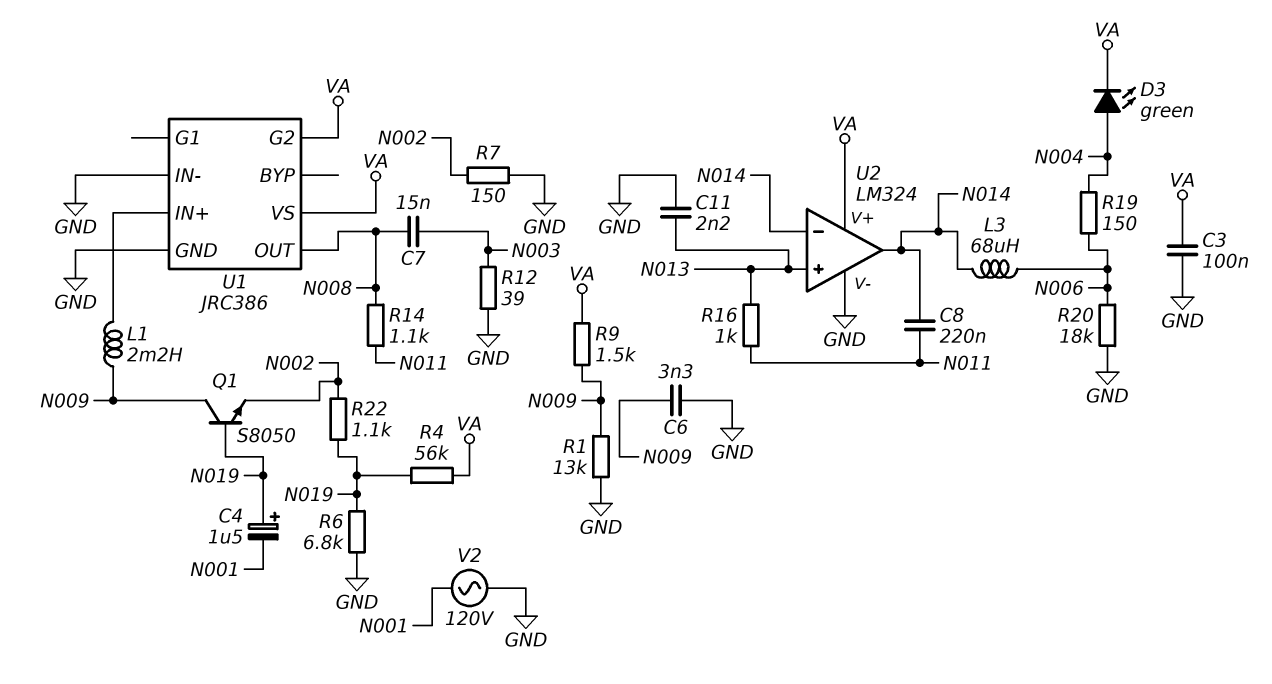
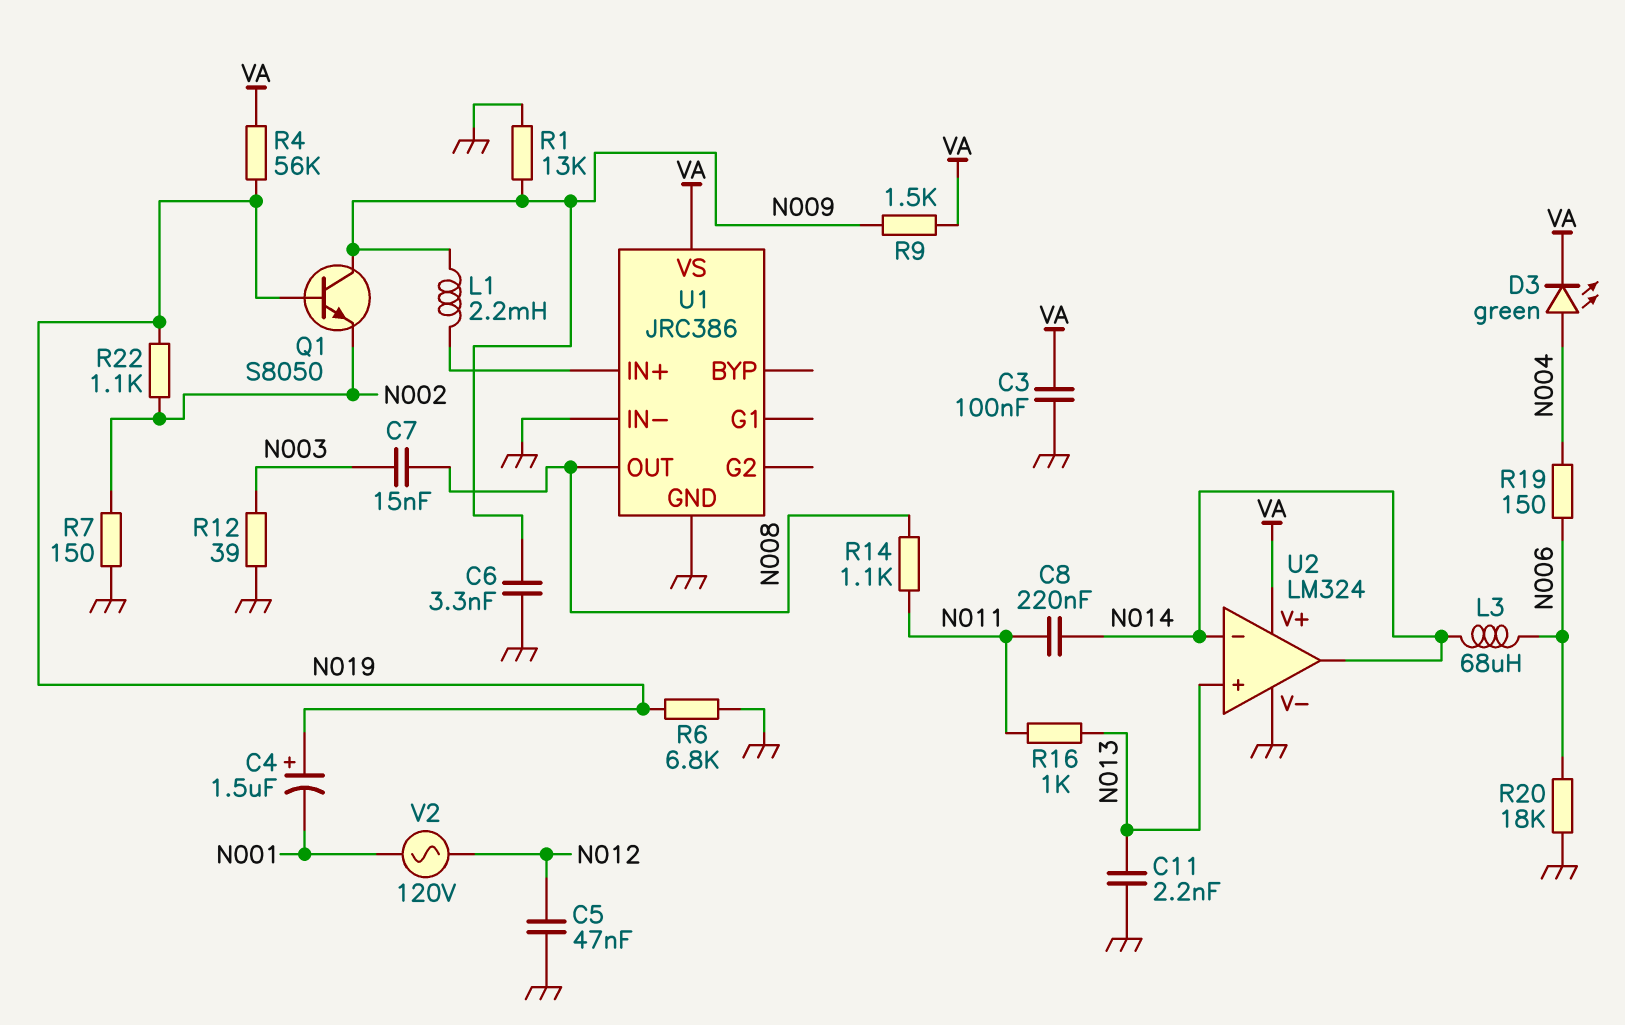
C5: none -> 47nF (GND, N012)
U1 pin G2: VA -> none
V2: AC 120V (GND, N001) -> AC 120V (N001, N012)

